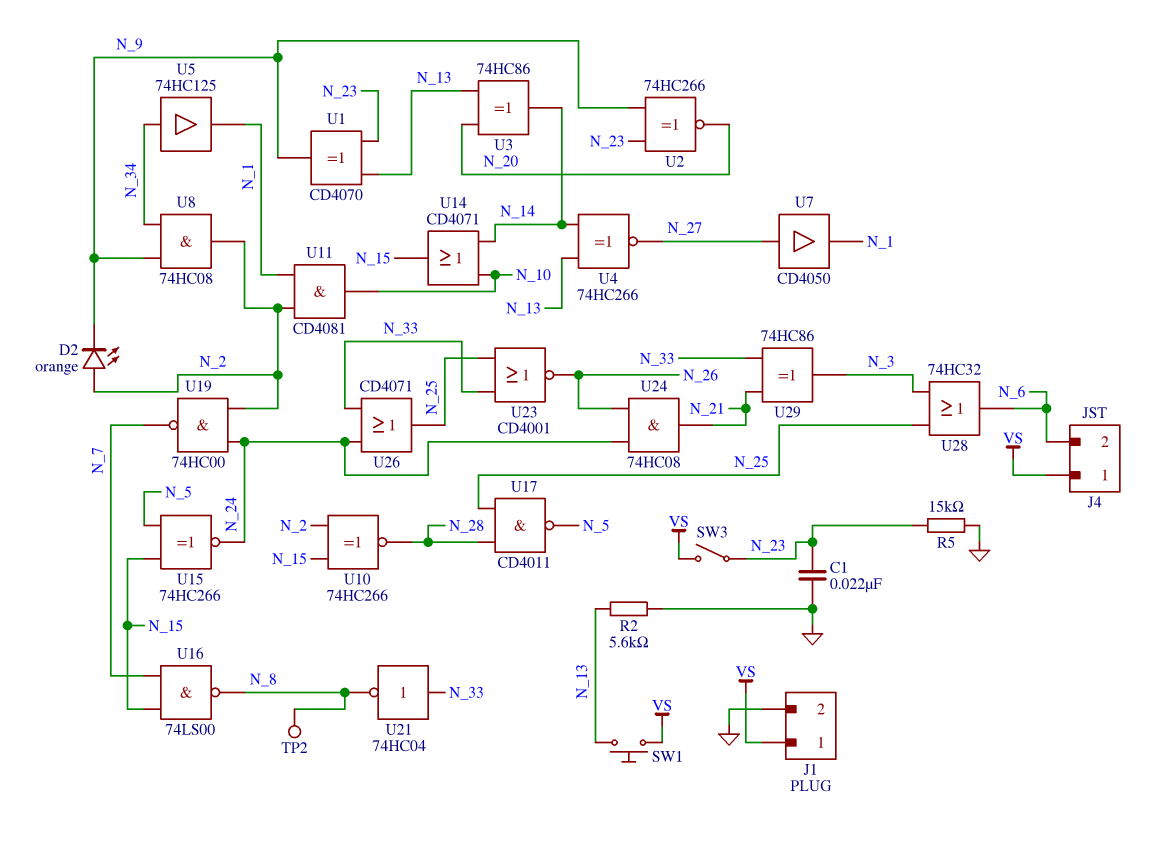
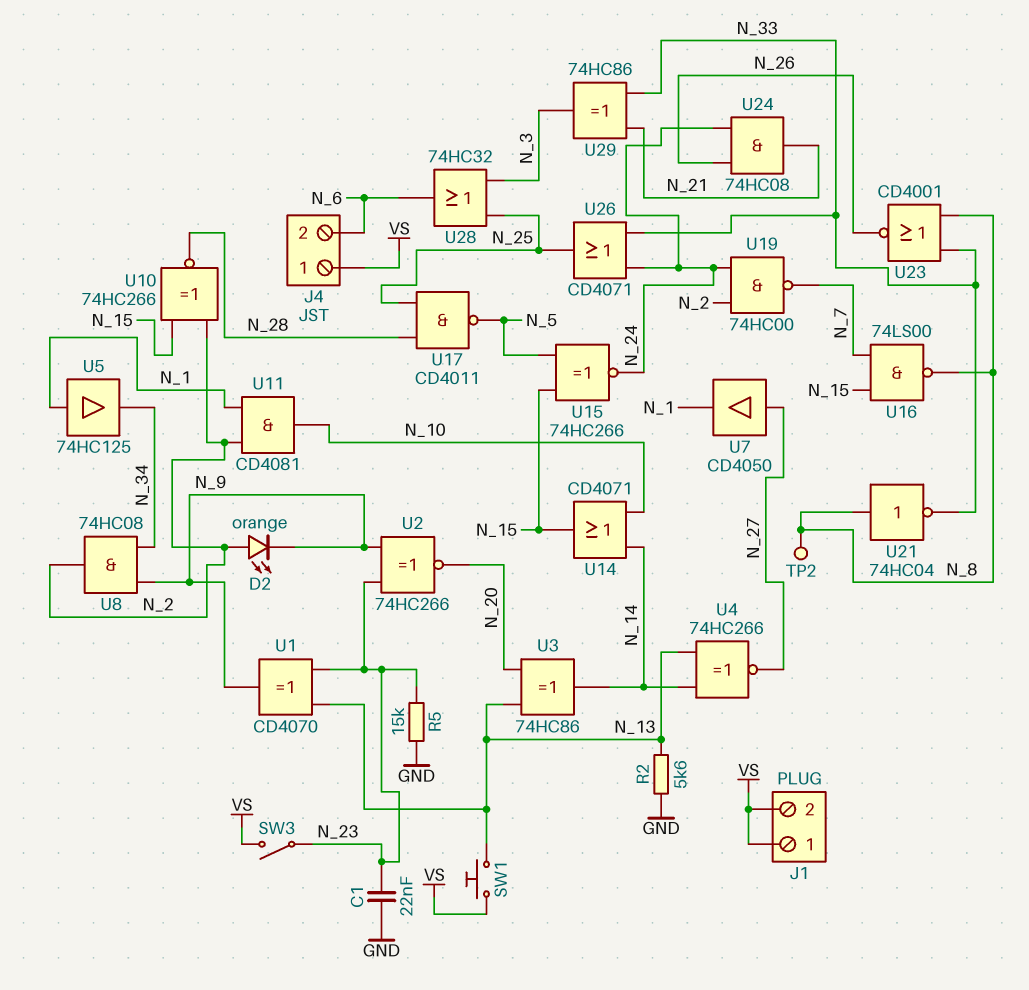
J1 pin 2: GND -> VS
U5: buffer 74HC125 (in N_34, out N_1) -> buffer 74HC125 (in N_1, out N_34)
U21: NOT 74HC04 (in N_33, out N_8) -> NOT 74HC04 (in N_8, out N_33)
U23: NOR CD4001 (in N_25, in N_33, out N_26) -> NOR CD4001 (in N_8, in N_33, out N_26)

